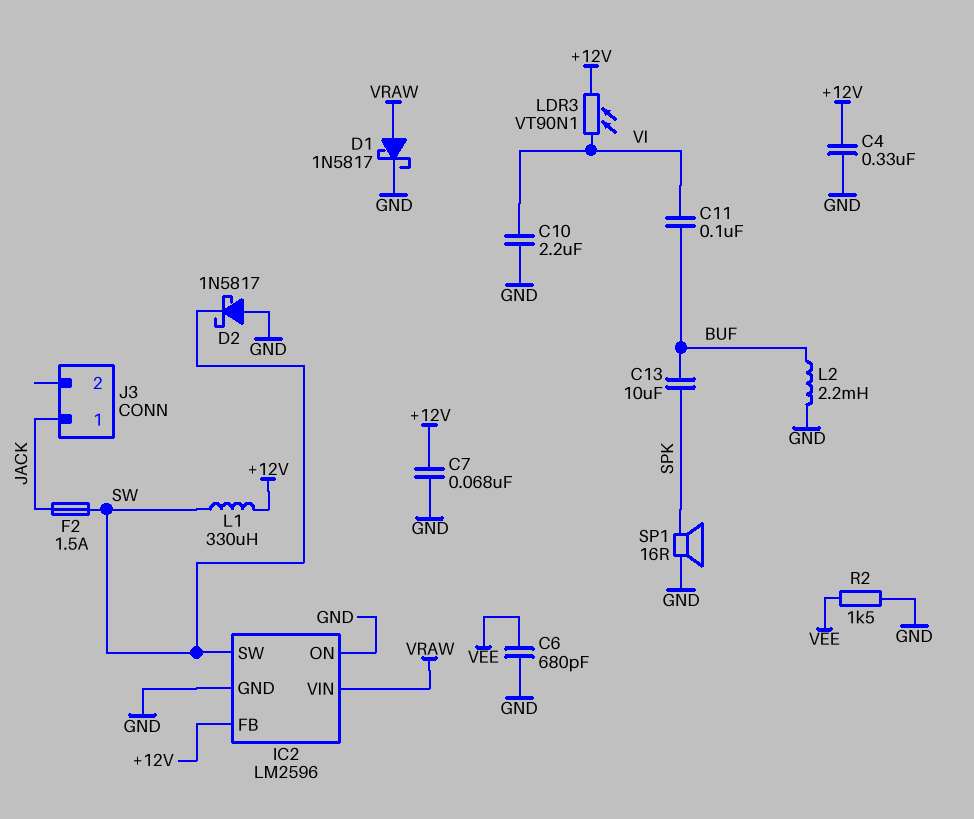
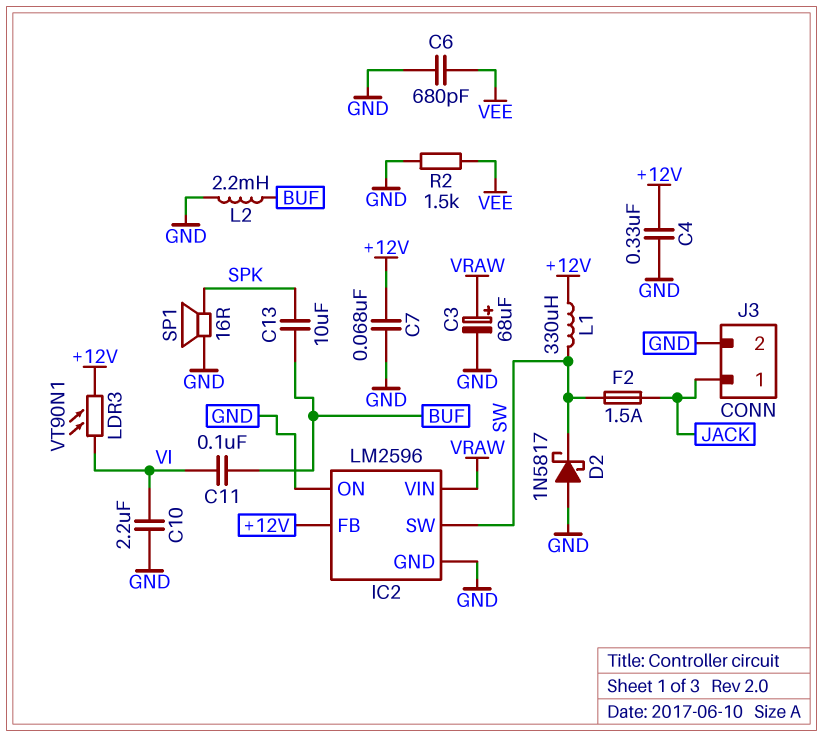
C3: none -> 68uF (plus VRAW, minus GND)
D1: schottky 1N5817 (A VRAW, K GND) -> none
J3 pin 2: none -> GND

